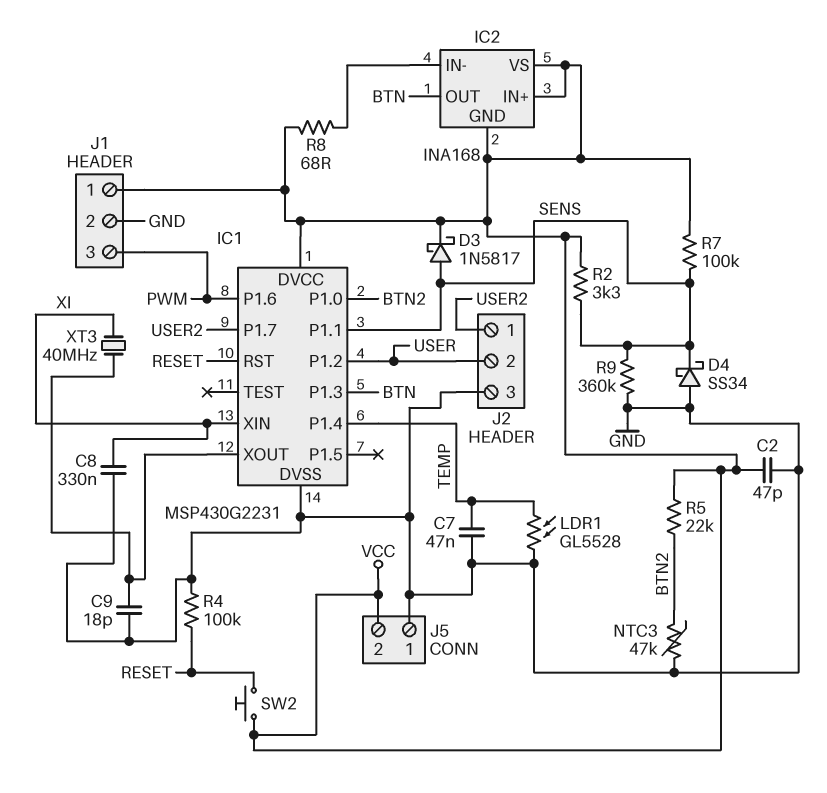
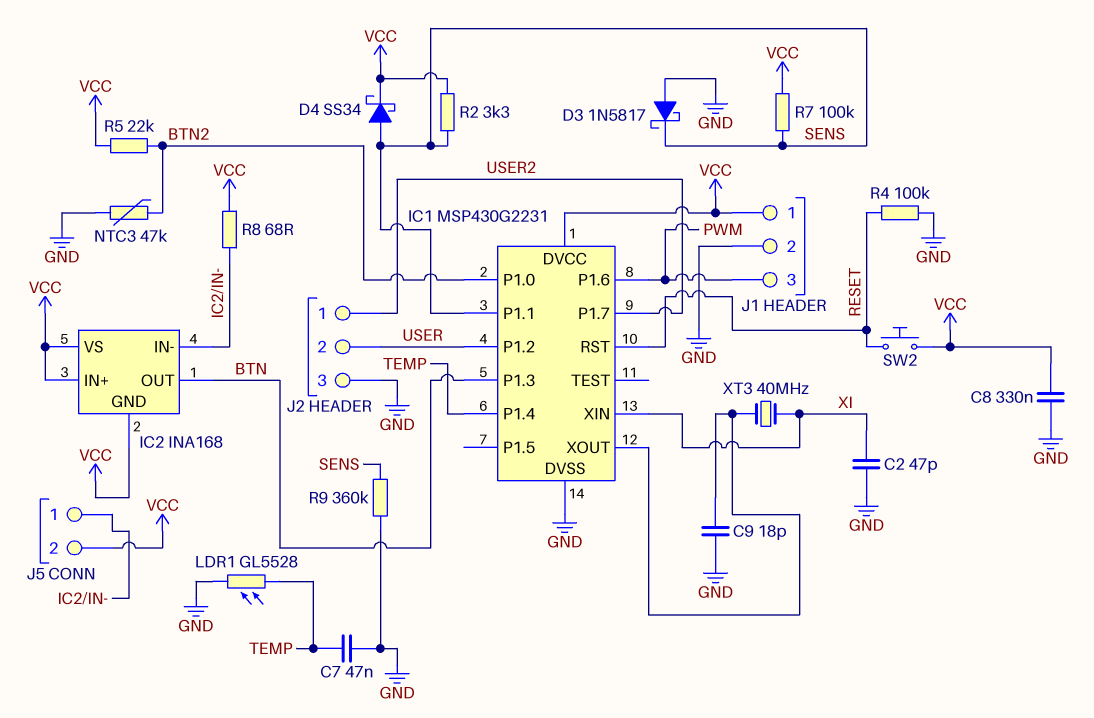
C2: 47pF (GND, VCC) -> 47pF (GND, XI)
C8: 330nF (GND, XI) -> 330nF (GND, VCC)
D3: schottky 1N5817 (A SENS, K VCC) -> schottky 1N5817 (A GND, K SENS)
D4: schottky SS34 (A GND, K SENS) -> schottky SS34 (A SENS, K VCC)
J5 pin 1: GND -> IC2/IN-

